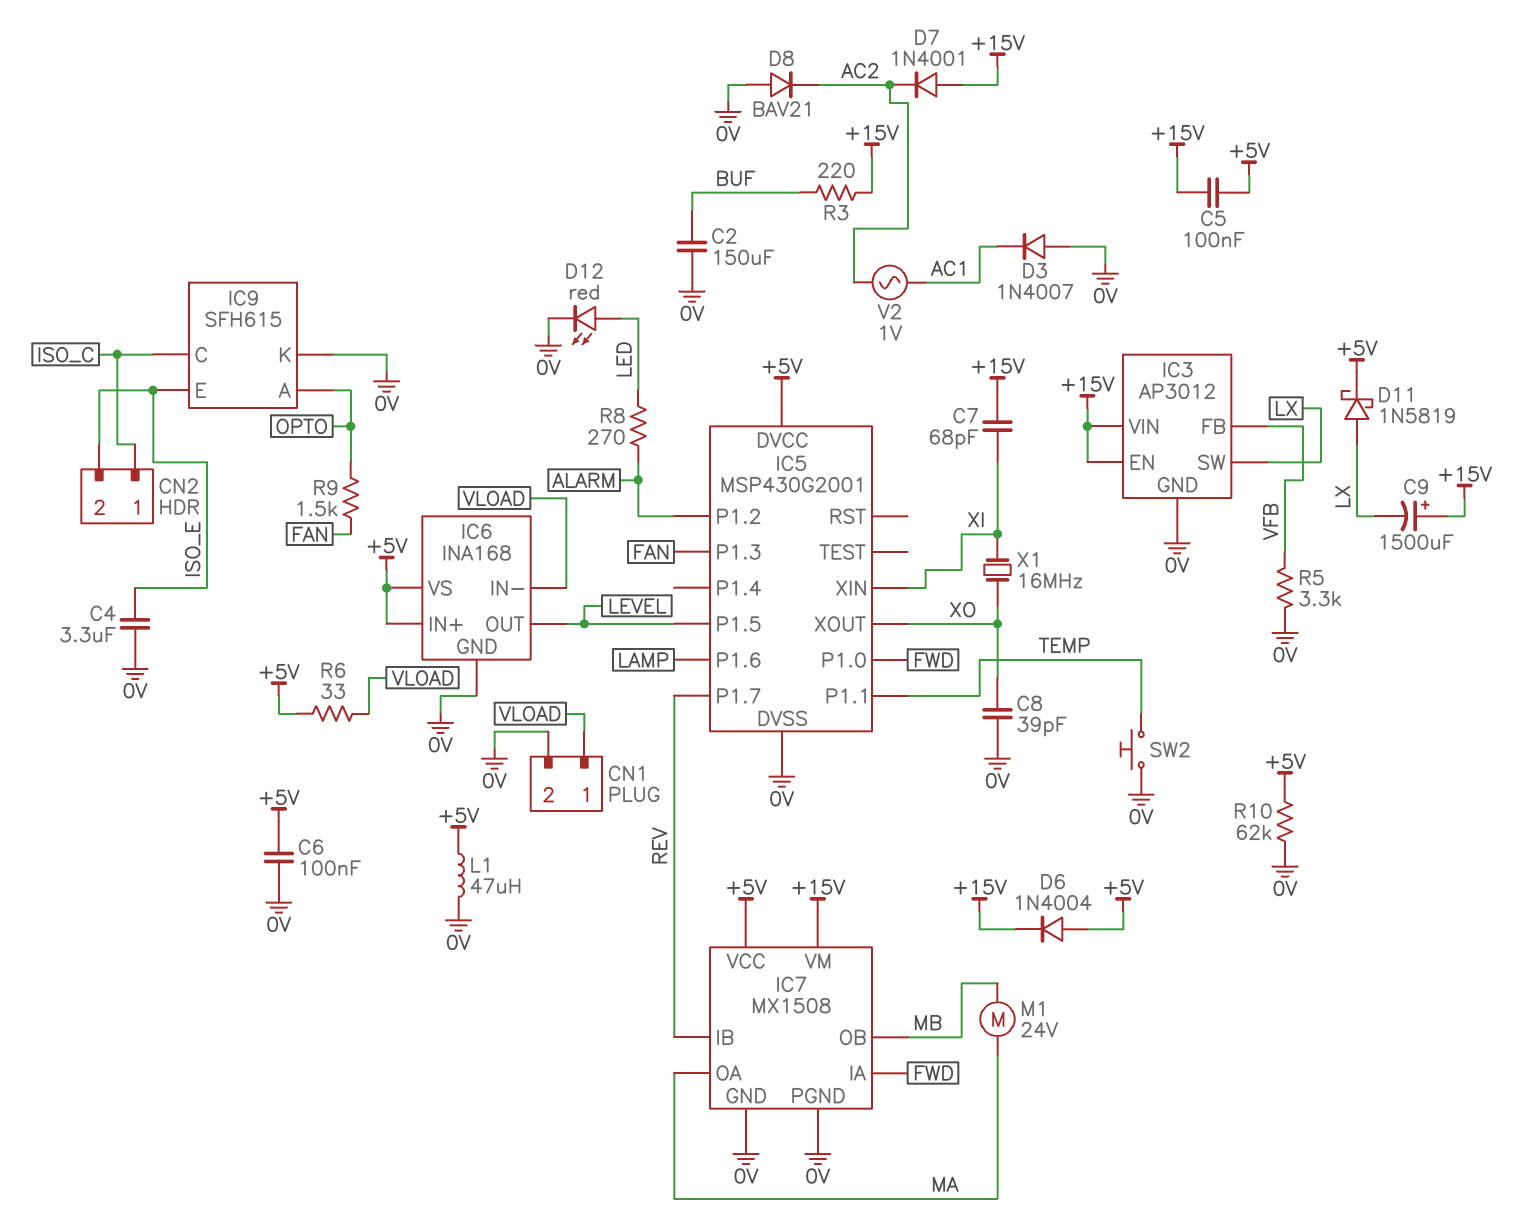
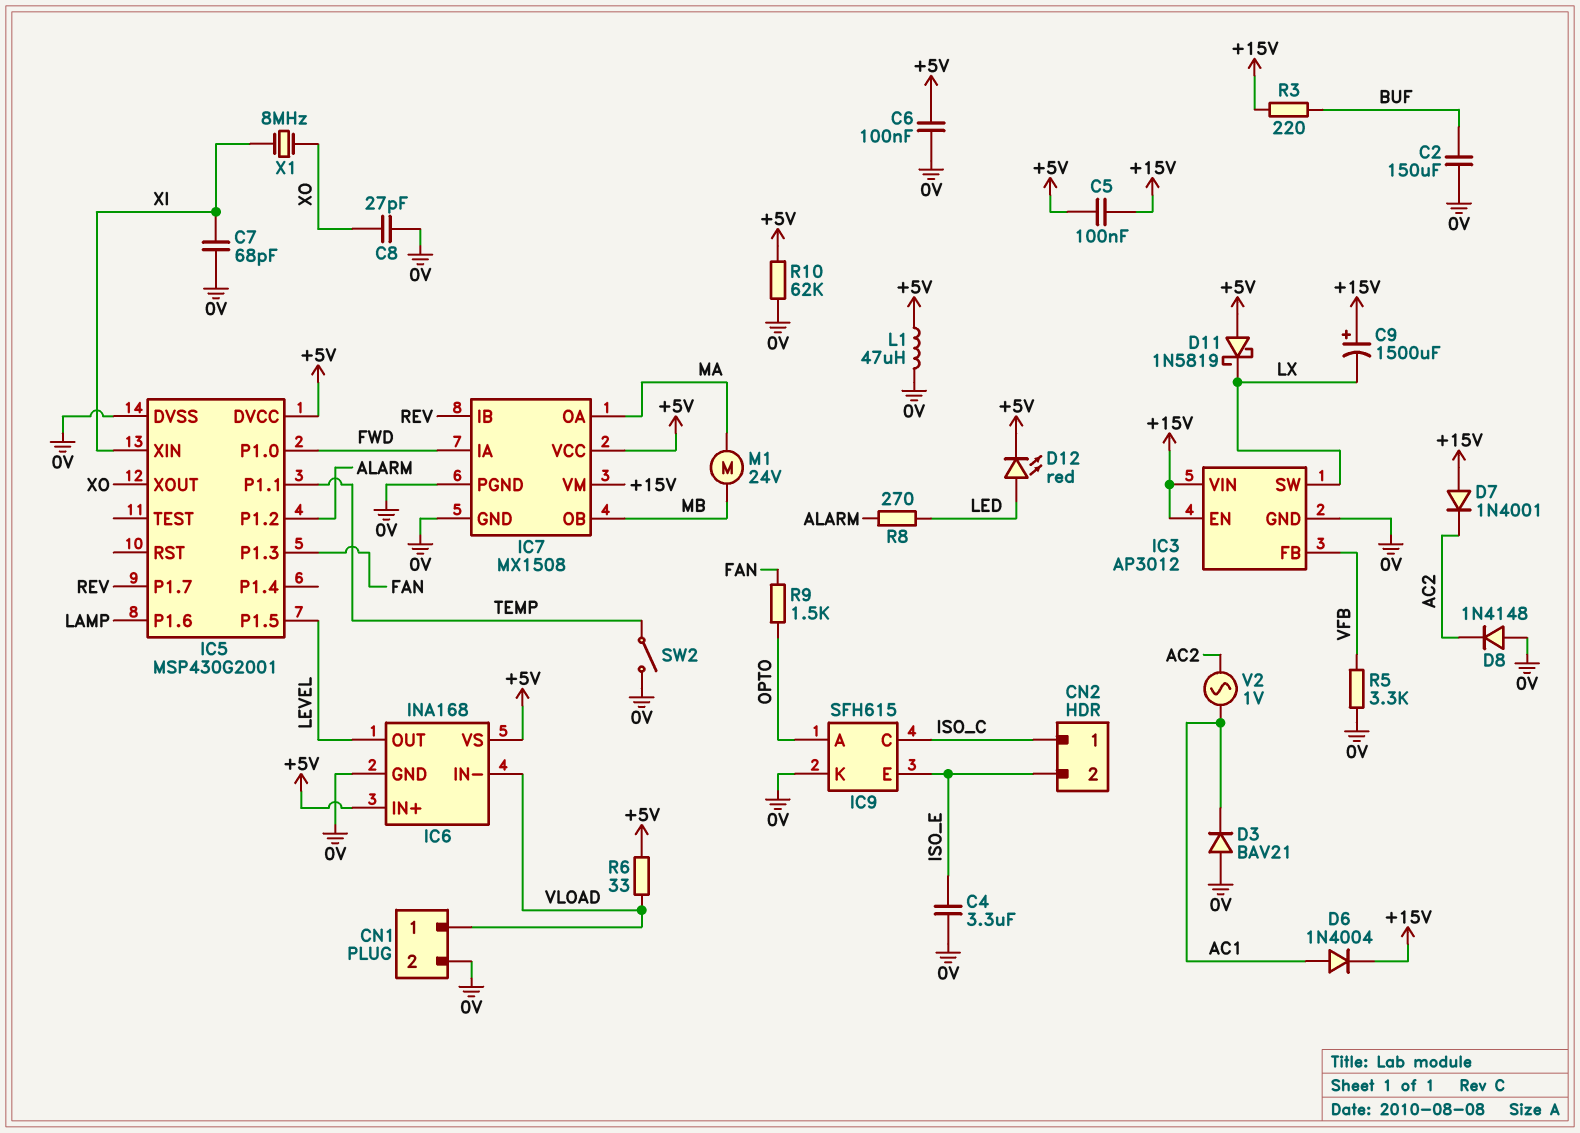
C7: 68pF (+15V, XI) -> 68pF (0V, XI)
C8: 39pF (0V, XO) -> 27pF (0V, XO)
D3: diode 1N4007 (A 0V, K AC1) -> diode BAV21 (A 0V, K AC1)
D6: diode 1N4004 (A +5V, K +15V) -> diode 1N4004 (A AC1, K +15V)
D8: diode BAV21 (A 0V, K AC2) -> diode 1N4148 (A 0V, K AC2)
D11: schottky 1N5819 (A LX, K +5V) -> schottky 1N5819 (A +5V, K LX)
D12: LED red (A LED, K 0V) -> LED red (A LED, K +5V)
SW2: button (0V, TEMP) -> switch (0V, TEMP)
X1: 16MHz (XI, XO) -> 8MHz (XI, XO)

